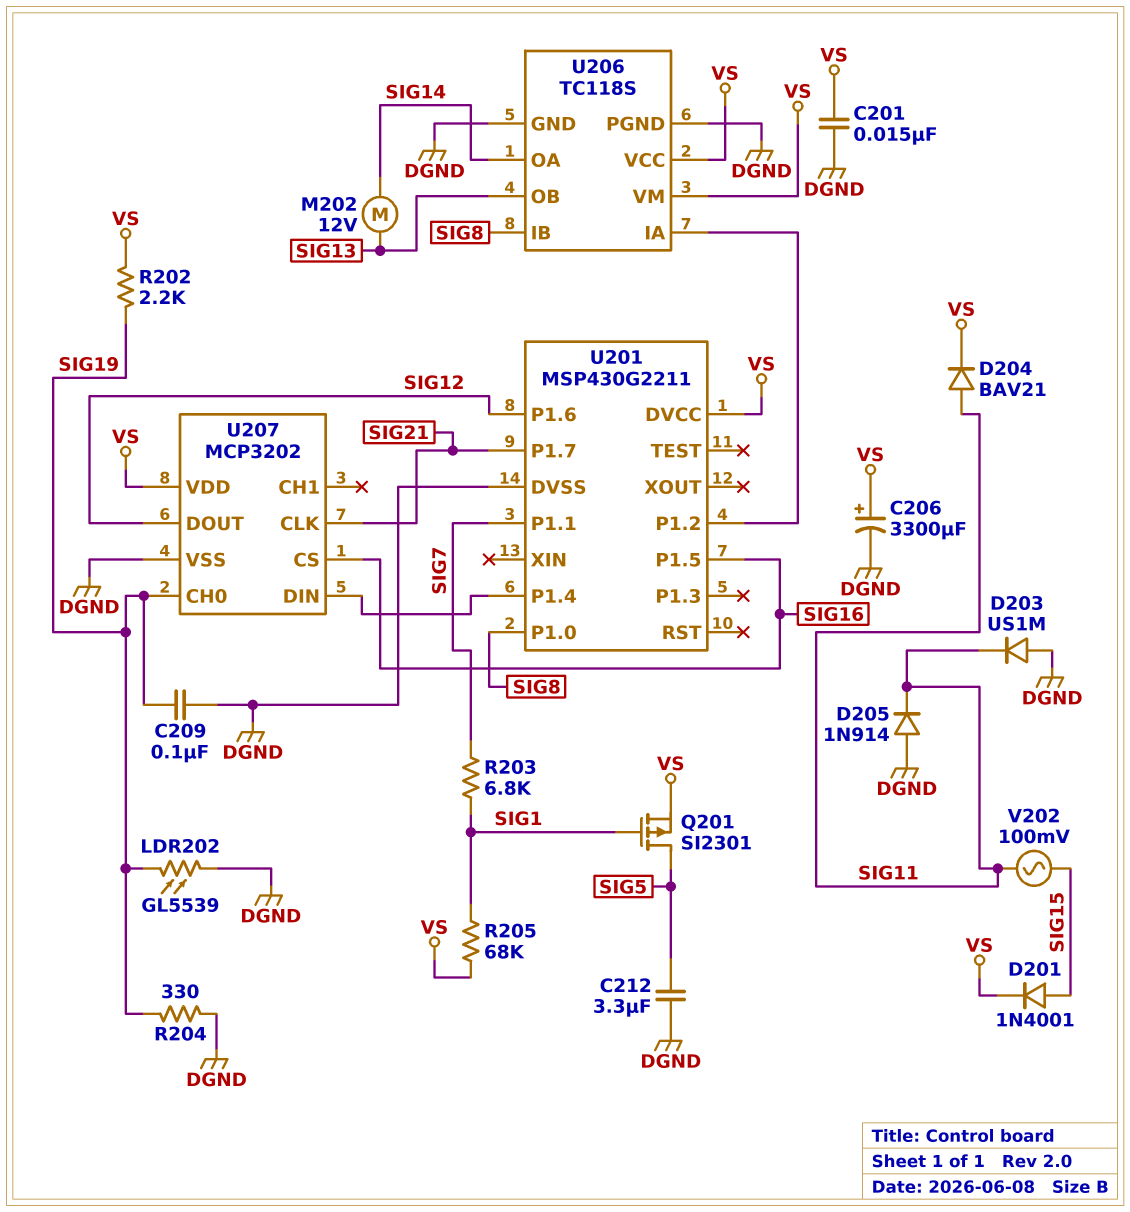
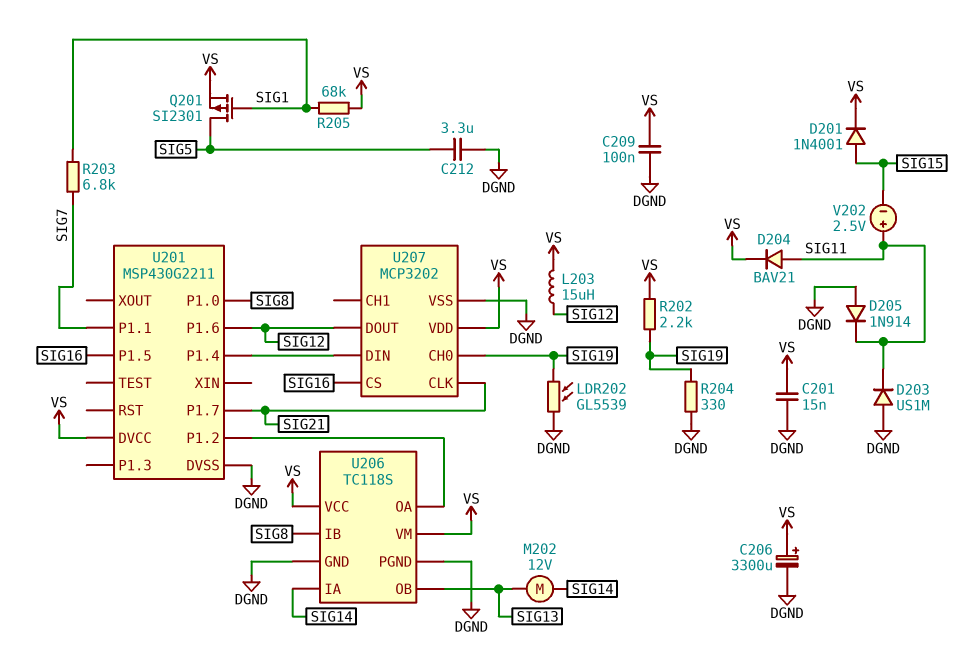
C209: 100nF (DGND, SIG19) -> 100nF (DGND, VS)
L203: none -> 15uH (SIG12, VS)
U206 pin IA: U201/P1.2 -> SIG14
U206 pin OA: SIG14 -> U201/P1.2
V202: AC 100mV (SIG11, SIG15) -> 2.5V (plus SIG11, minus SIG15)

